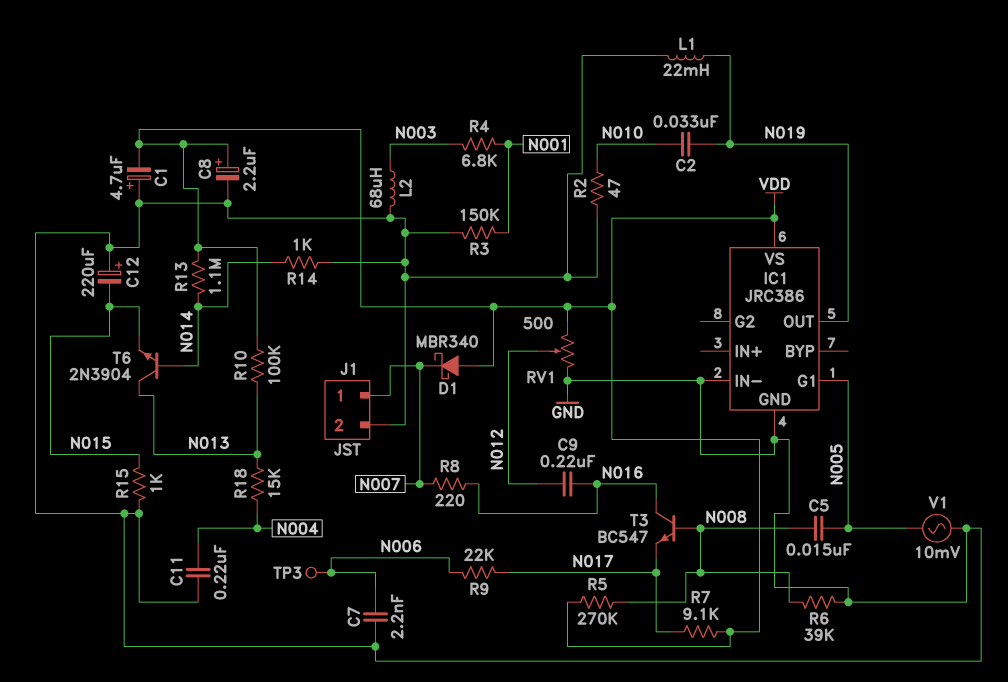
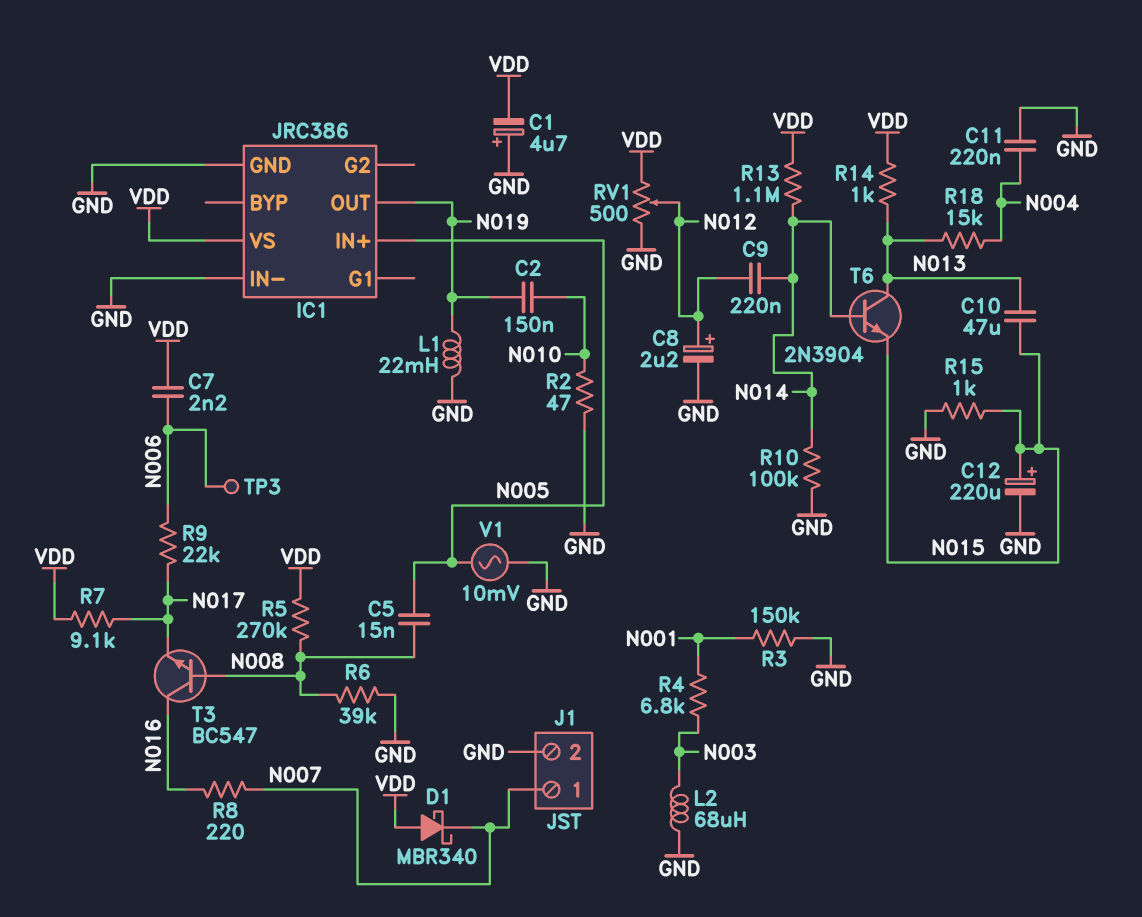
C2: 33nF (N010, N019) -> 150nF (N010, N019)
C7: 2.2nF (GND, N006) -> 2.2nF (N006, VDD)
C8: 2.2uF (plus VDD, minus GND) -> 2.2uF (plus N012, minus GND)
C9: 220nF (N012, N016) -> 220nF (N012, N014)
C10: none -> 47uF (N013, N015)
C12: 220uF (plus GND, minus N015) -> 220uF (plus N015, minus GND)
IC1 pin G1: N005 -> none
IC1 pin IN+: none -> N005
R10: 100k (N013, VDD) -> 100k (GND, N014)
R14: 1k (GND, N014) -> 1k (N013, VDD)

